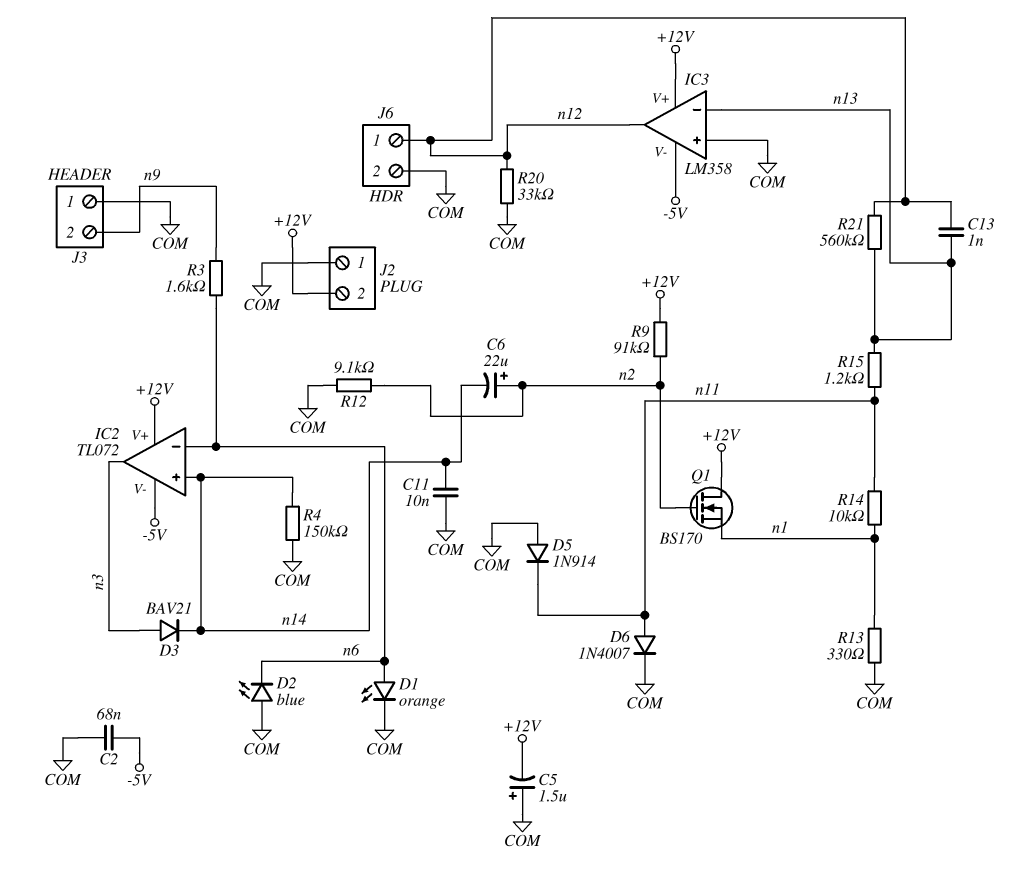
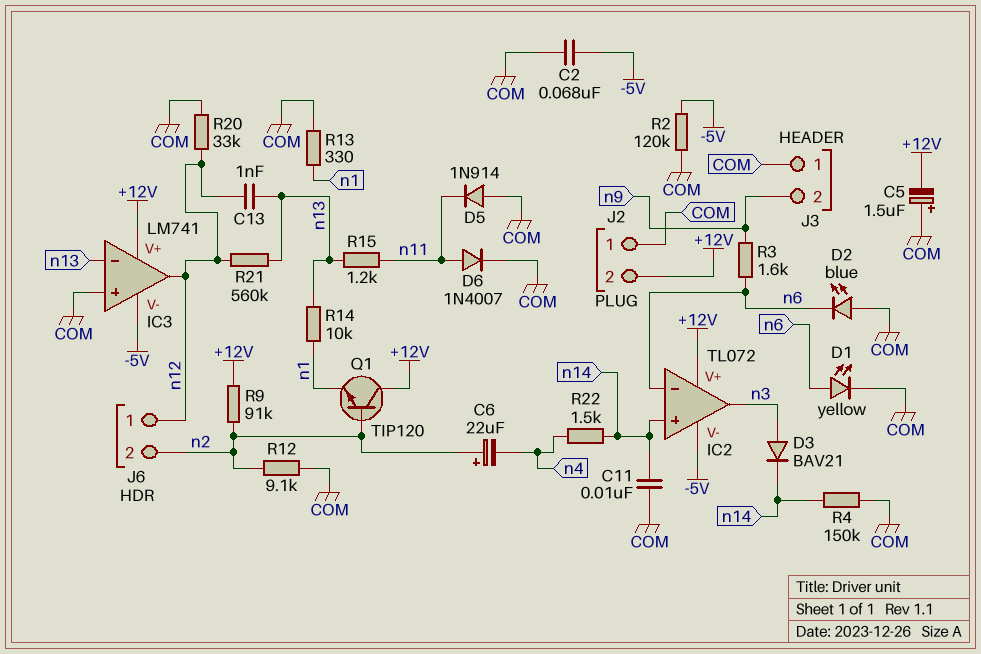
C6: 22uF (plus n2, minus n14) -> 22uF (plus n2, minus n4)
D1: LED orange (A n6, K COM) -> LED yellow (A n6, K COM)
IC3: LM358 -> LM741
J6 pin 2: COM -> n2
Q1: NMOS BS170 (G n2, D +12V, S n1) -> NPN TIP120 (B n2, C +12V, E n1)
R2: none -> 120k (-5V, COM)
R14: 10k (n1, n11) -> 10k (n1, n13)
R22: none -> 1.5k (n4, n14)

